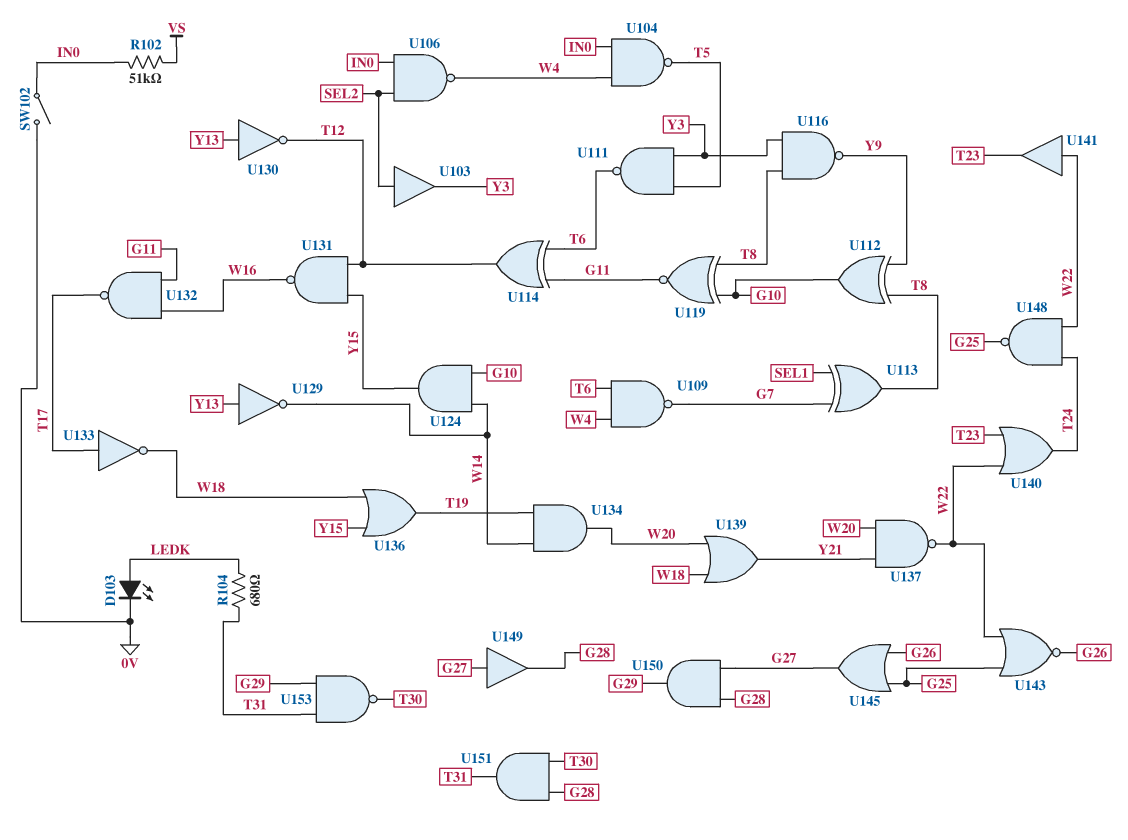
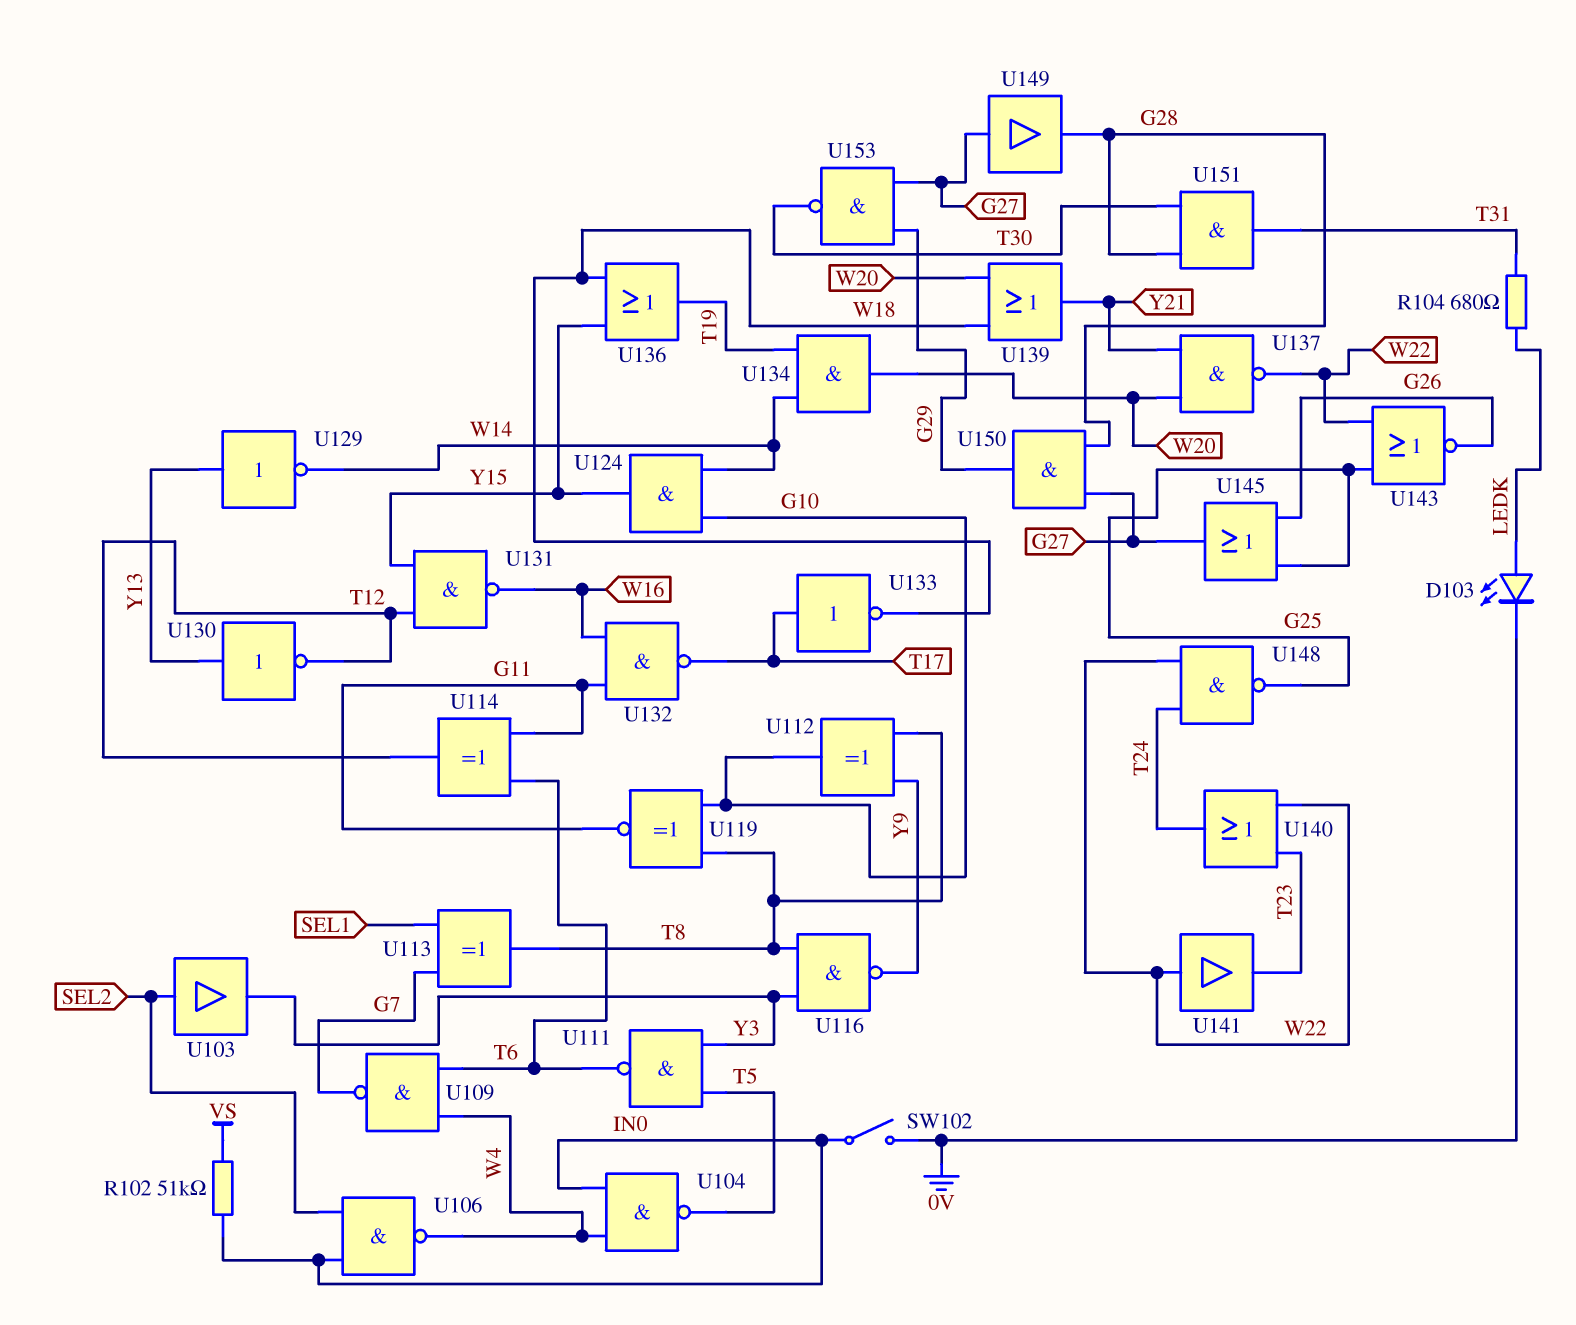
U153: NAND (in G29, in T31, out T30) -> NAND (in G27, in G29, out T30)

